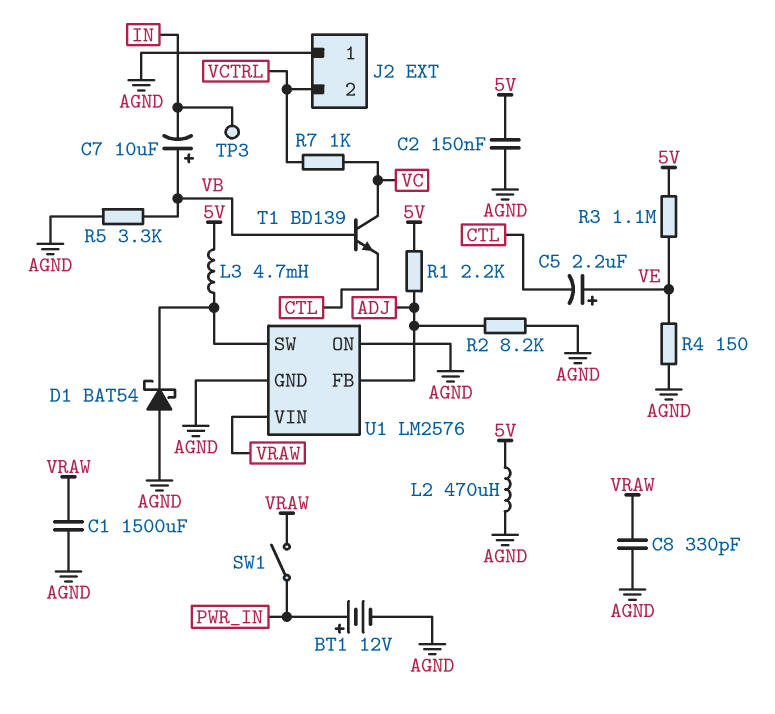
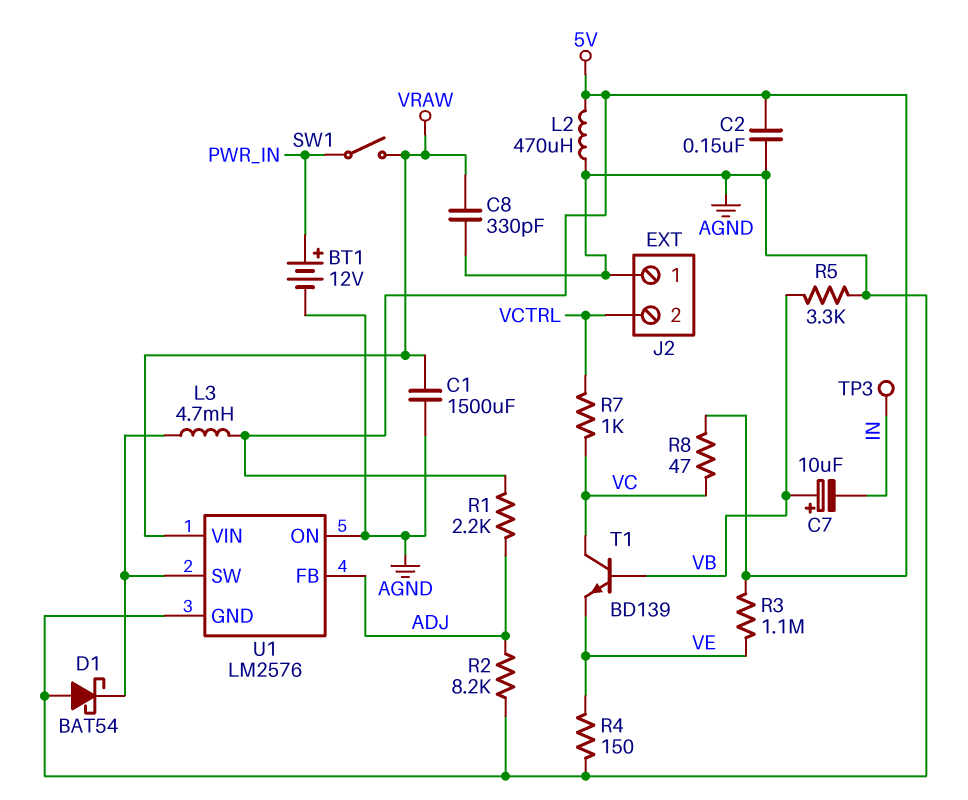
C5: 2.2uF (plus VE, minus CTL) -> none
R8: none -> 47 (5V, VC)
T1: NPN BD139 (B VB, C VC, E CTL) -> NPN BD139 (B VB, C VC, E VE)

